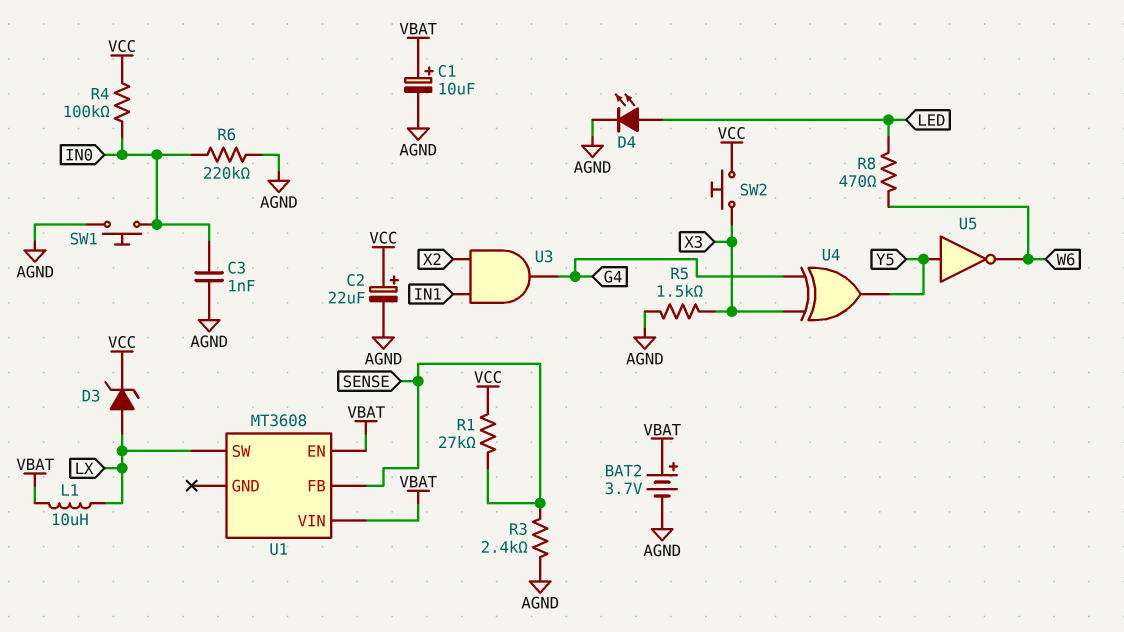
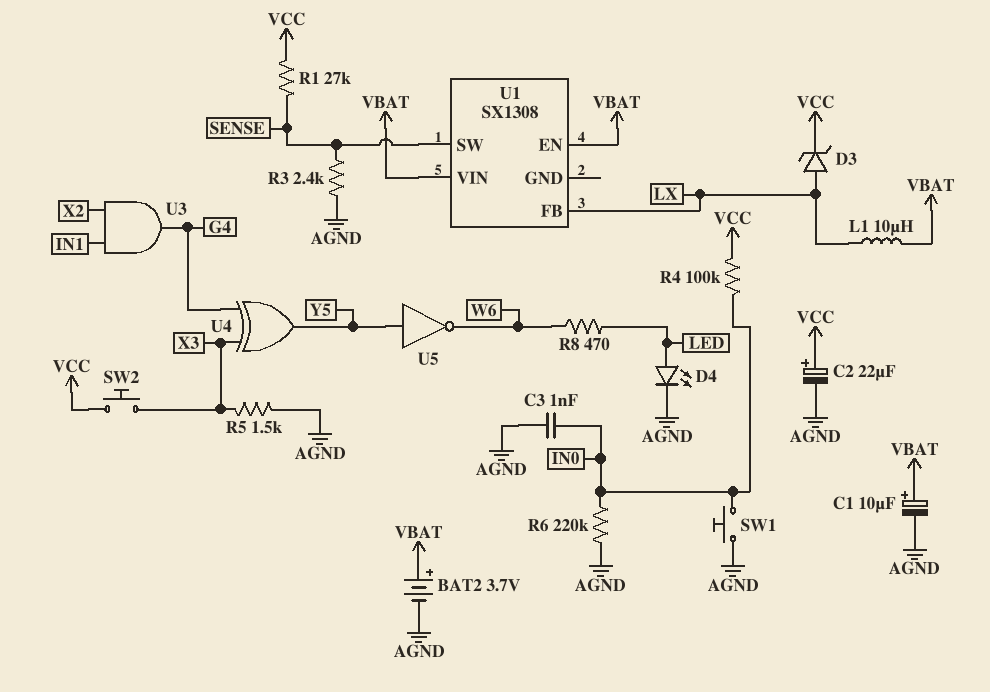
U1: MT3608 -> SX1308
U1 pin FB: SENSE -> LX
U1 pin SW: LX -> SENSE

